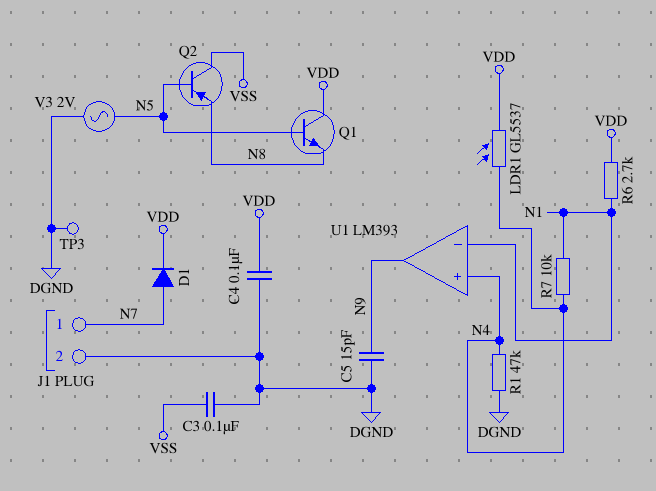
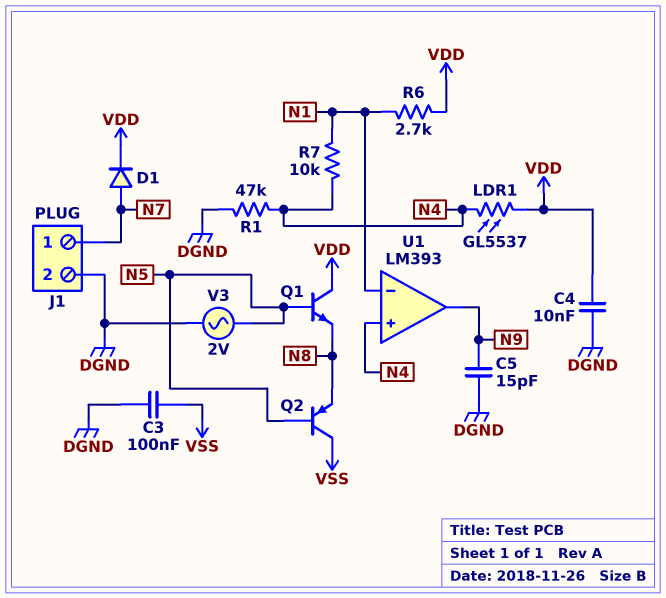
C4: 100nF (DGND, VDD) -> 10nF (DGND, VDD)
TP3: test point (DGND) -> none

